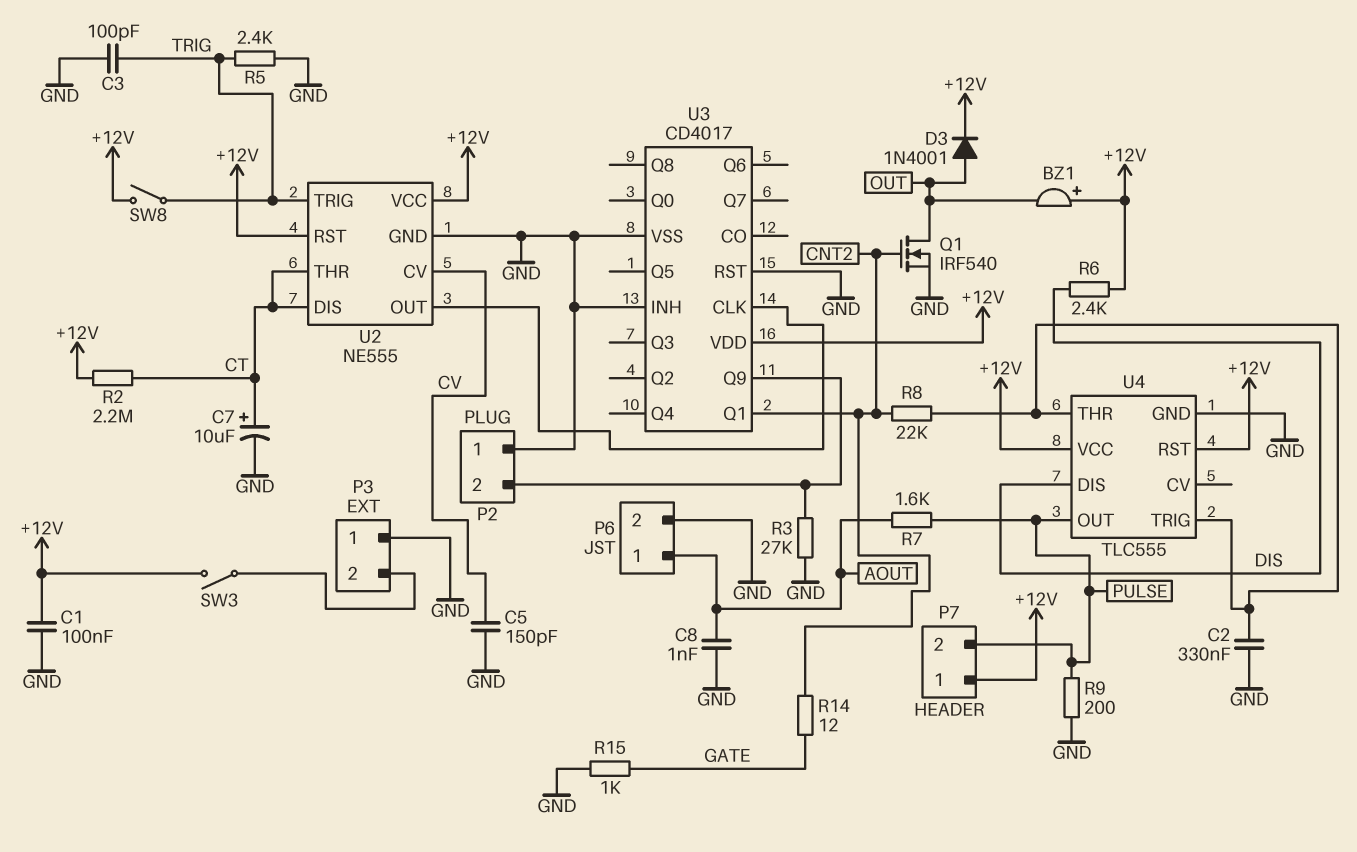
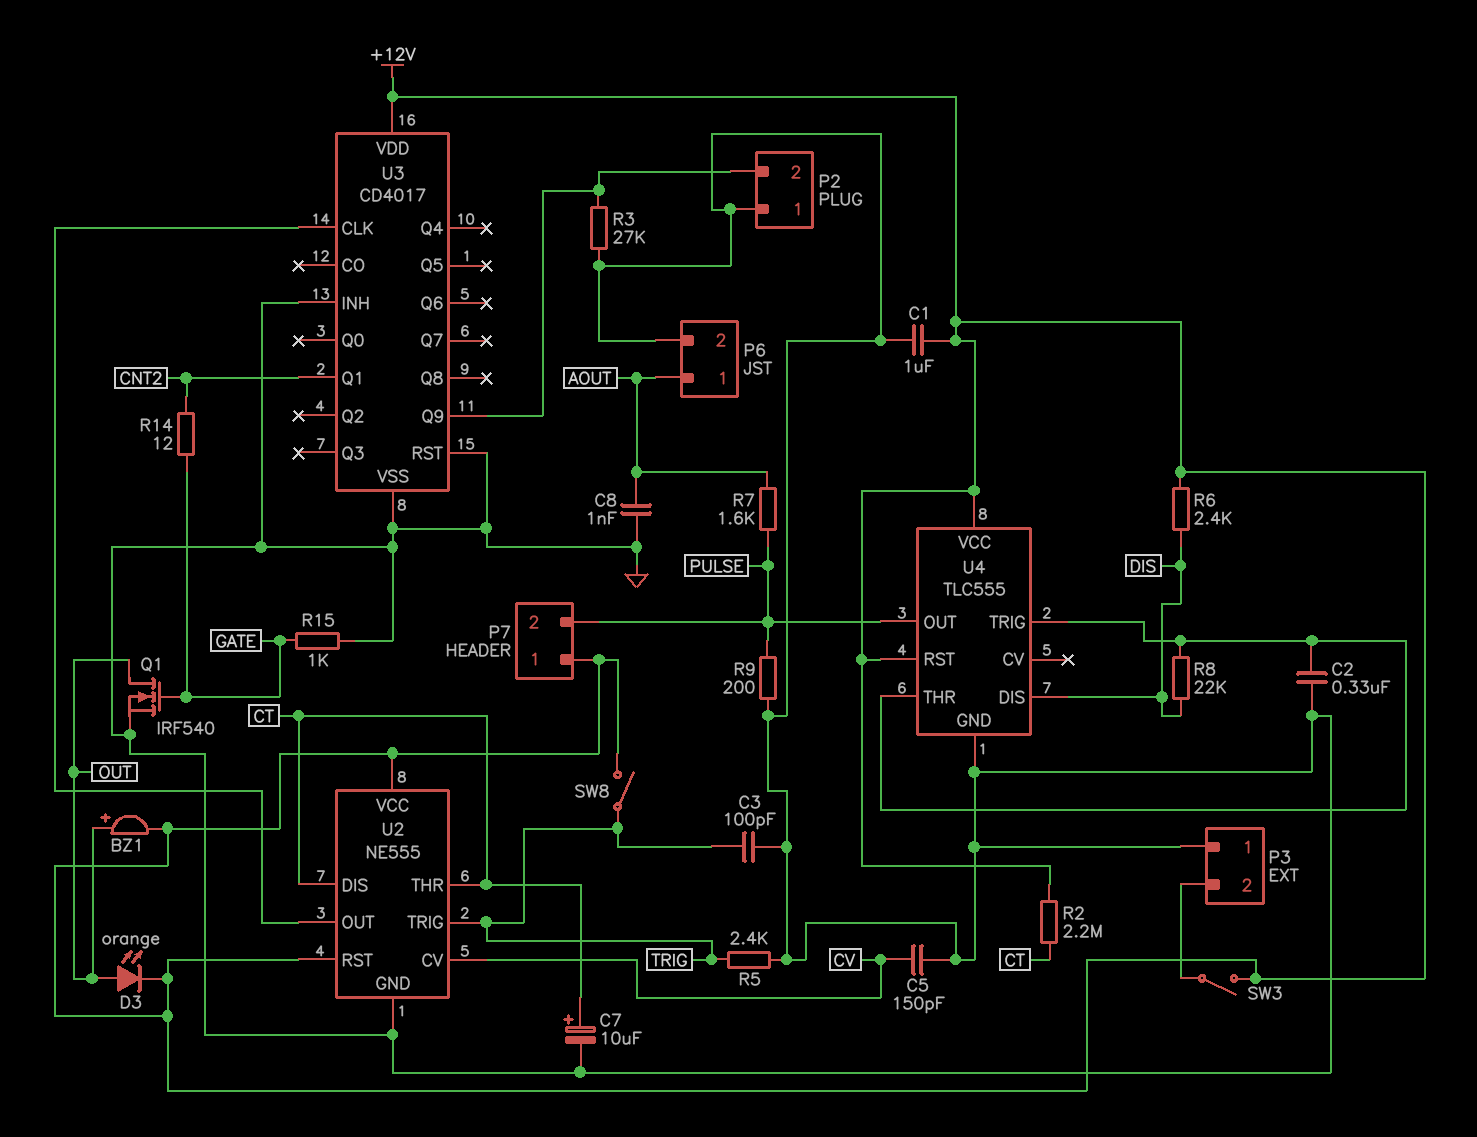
BZ1: buzzer (plus +12V, minus OUT) -> buzzer (plus OUT, minus +12V)
C1: 100nF (+12V, GND) -> 1uF (+12V, GND)
D3: diode 1N4001 (A OUT, K +12V) -> LED orange (A OUT, K +12V)
Q1: NMOS IRF540 (G CNT2, D OUT, S GND) -> NMOS IRF540 (G GATE, D OUT, S GND)
R8: 22k (CNT2, U4/THR) -> 22k (DIS, U4/THR)

